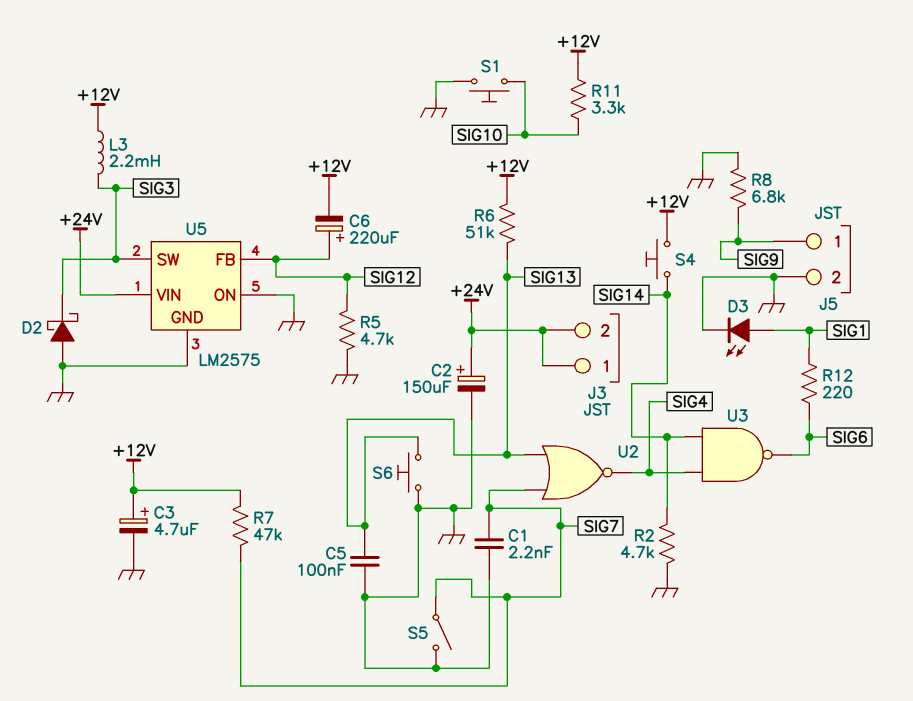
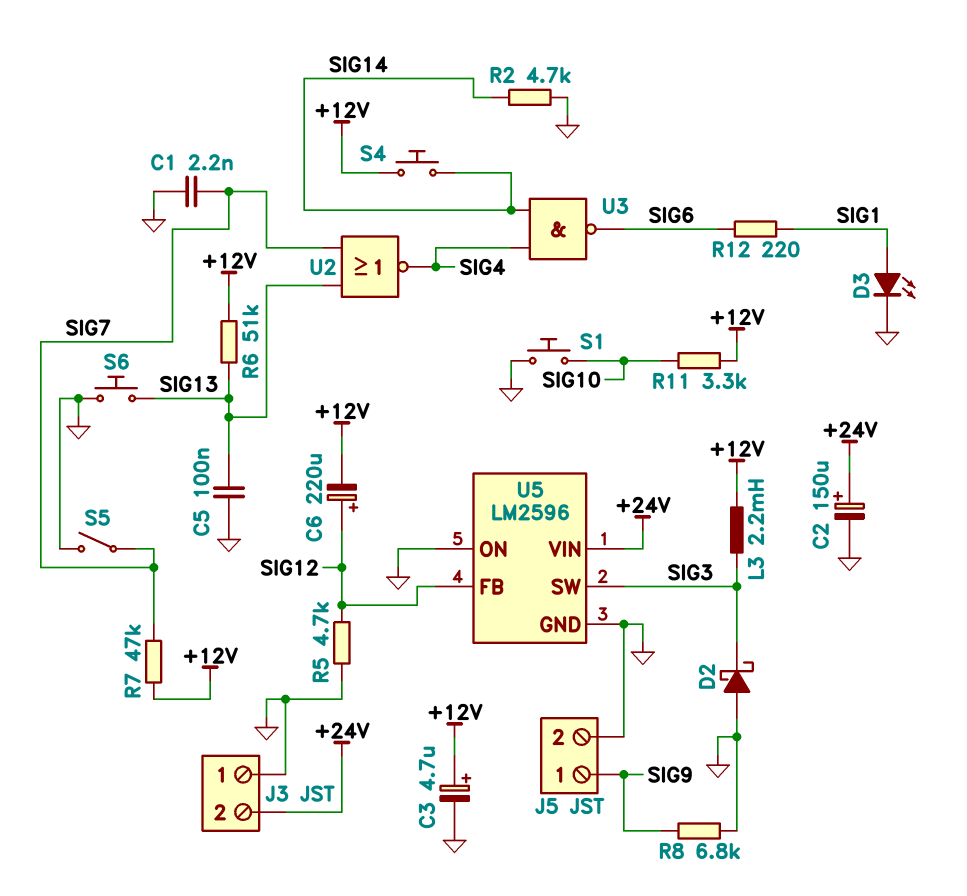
J3 pin 1: +24V -> GND
U5: LM2575 -> LM2596

